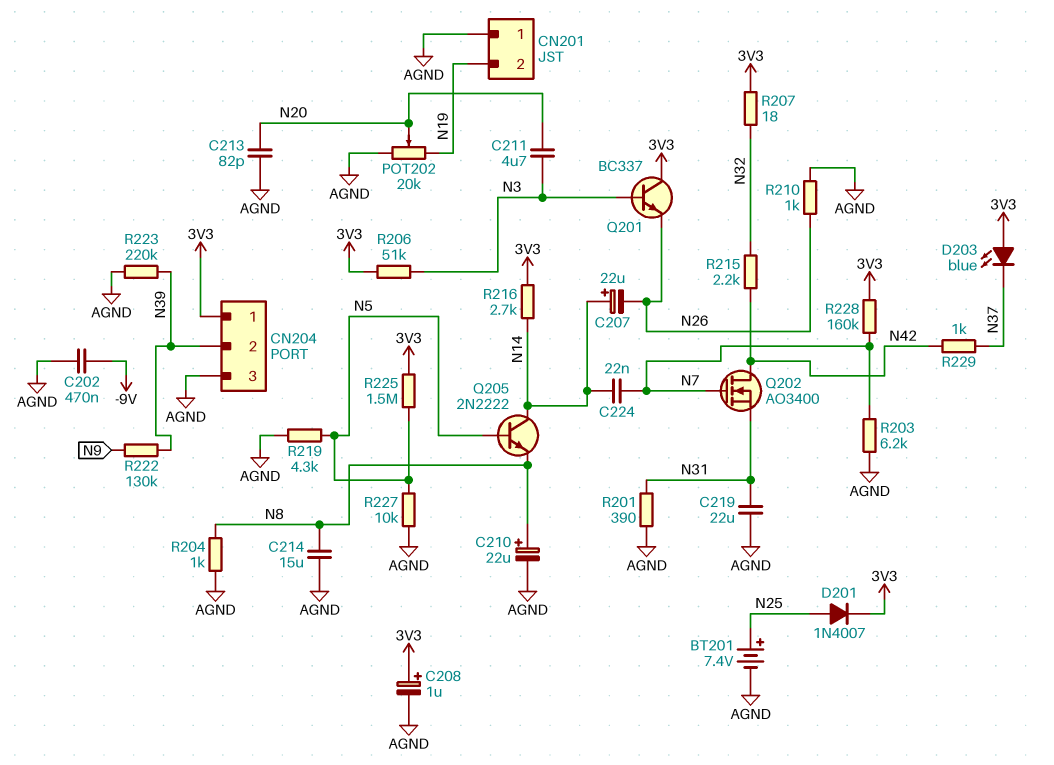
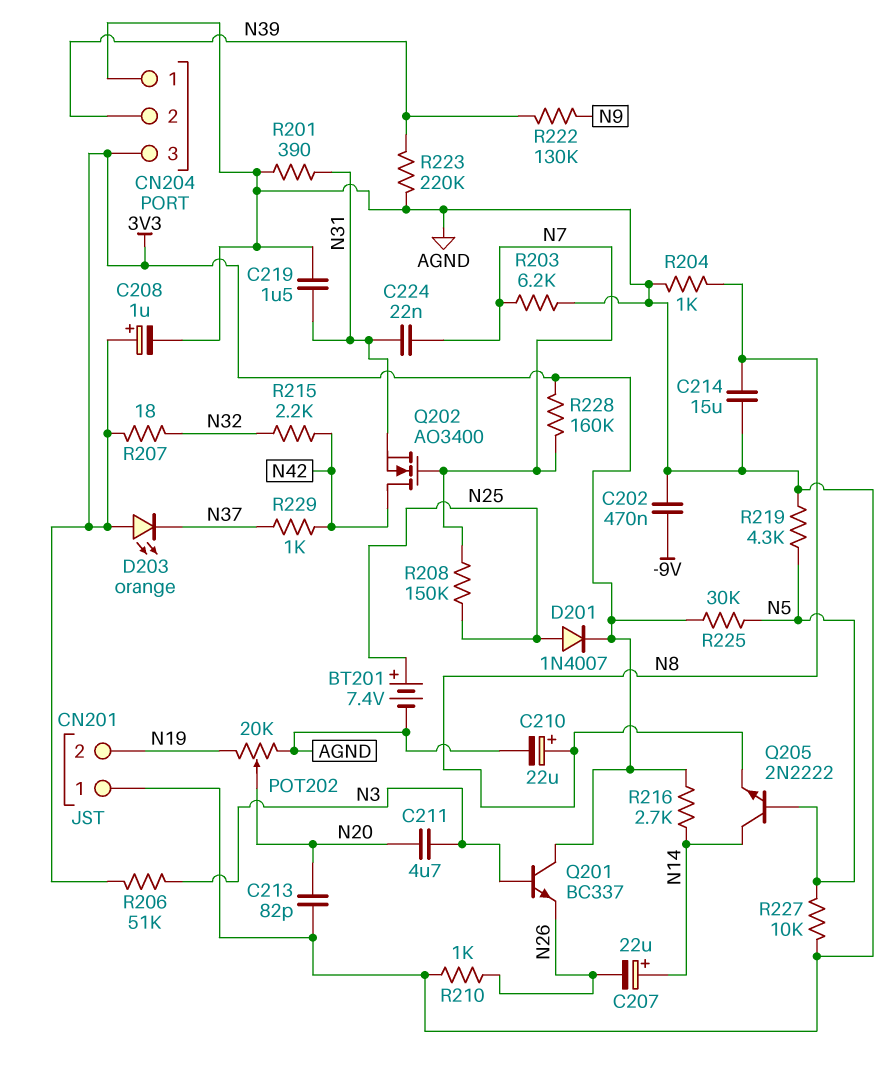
C219: 22uF (AGND, N31) -> 1.5uF (AGND, N31)
C224: 22nF (N7, N14) -> 22nF (N7, N31)
CN204 pin 1: 3V3 -> AGND
CN204 pin 3: AGND -> 3V3
D203: LED blue (A 3V3, K N37) -> LED orange (A 3V3, K N37)
R208: none -> 150k (N7, N25)
R225: 1.5M (3V3, N5) -> 30k (3V3, N5)

